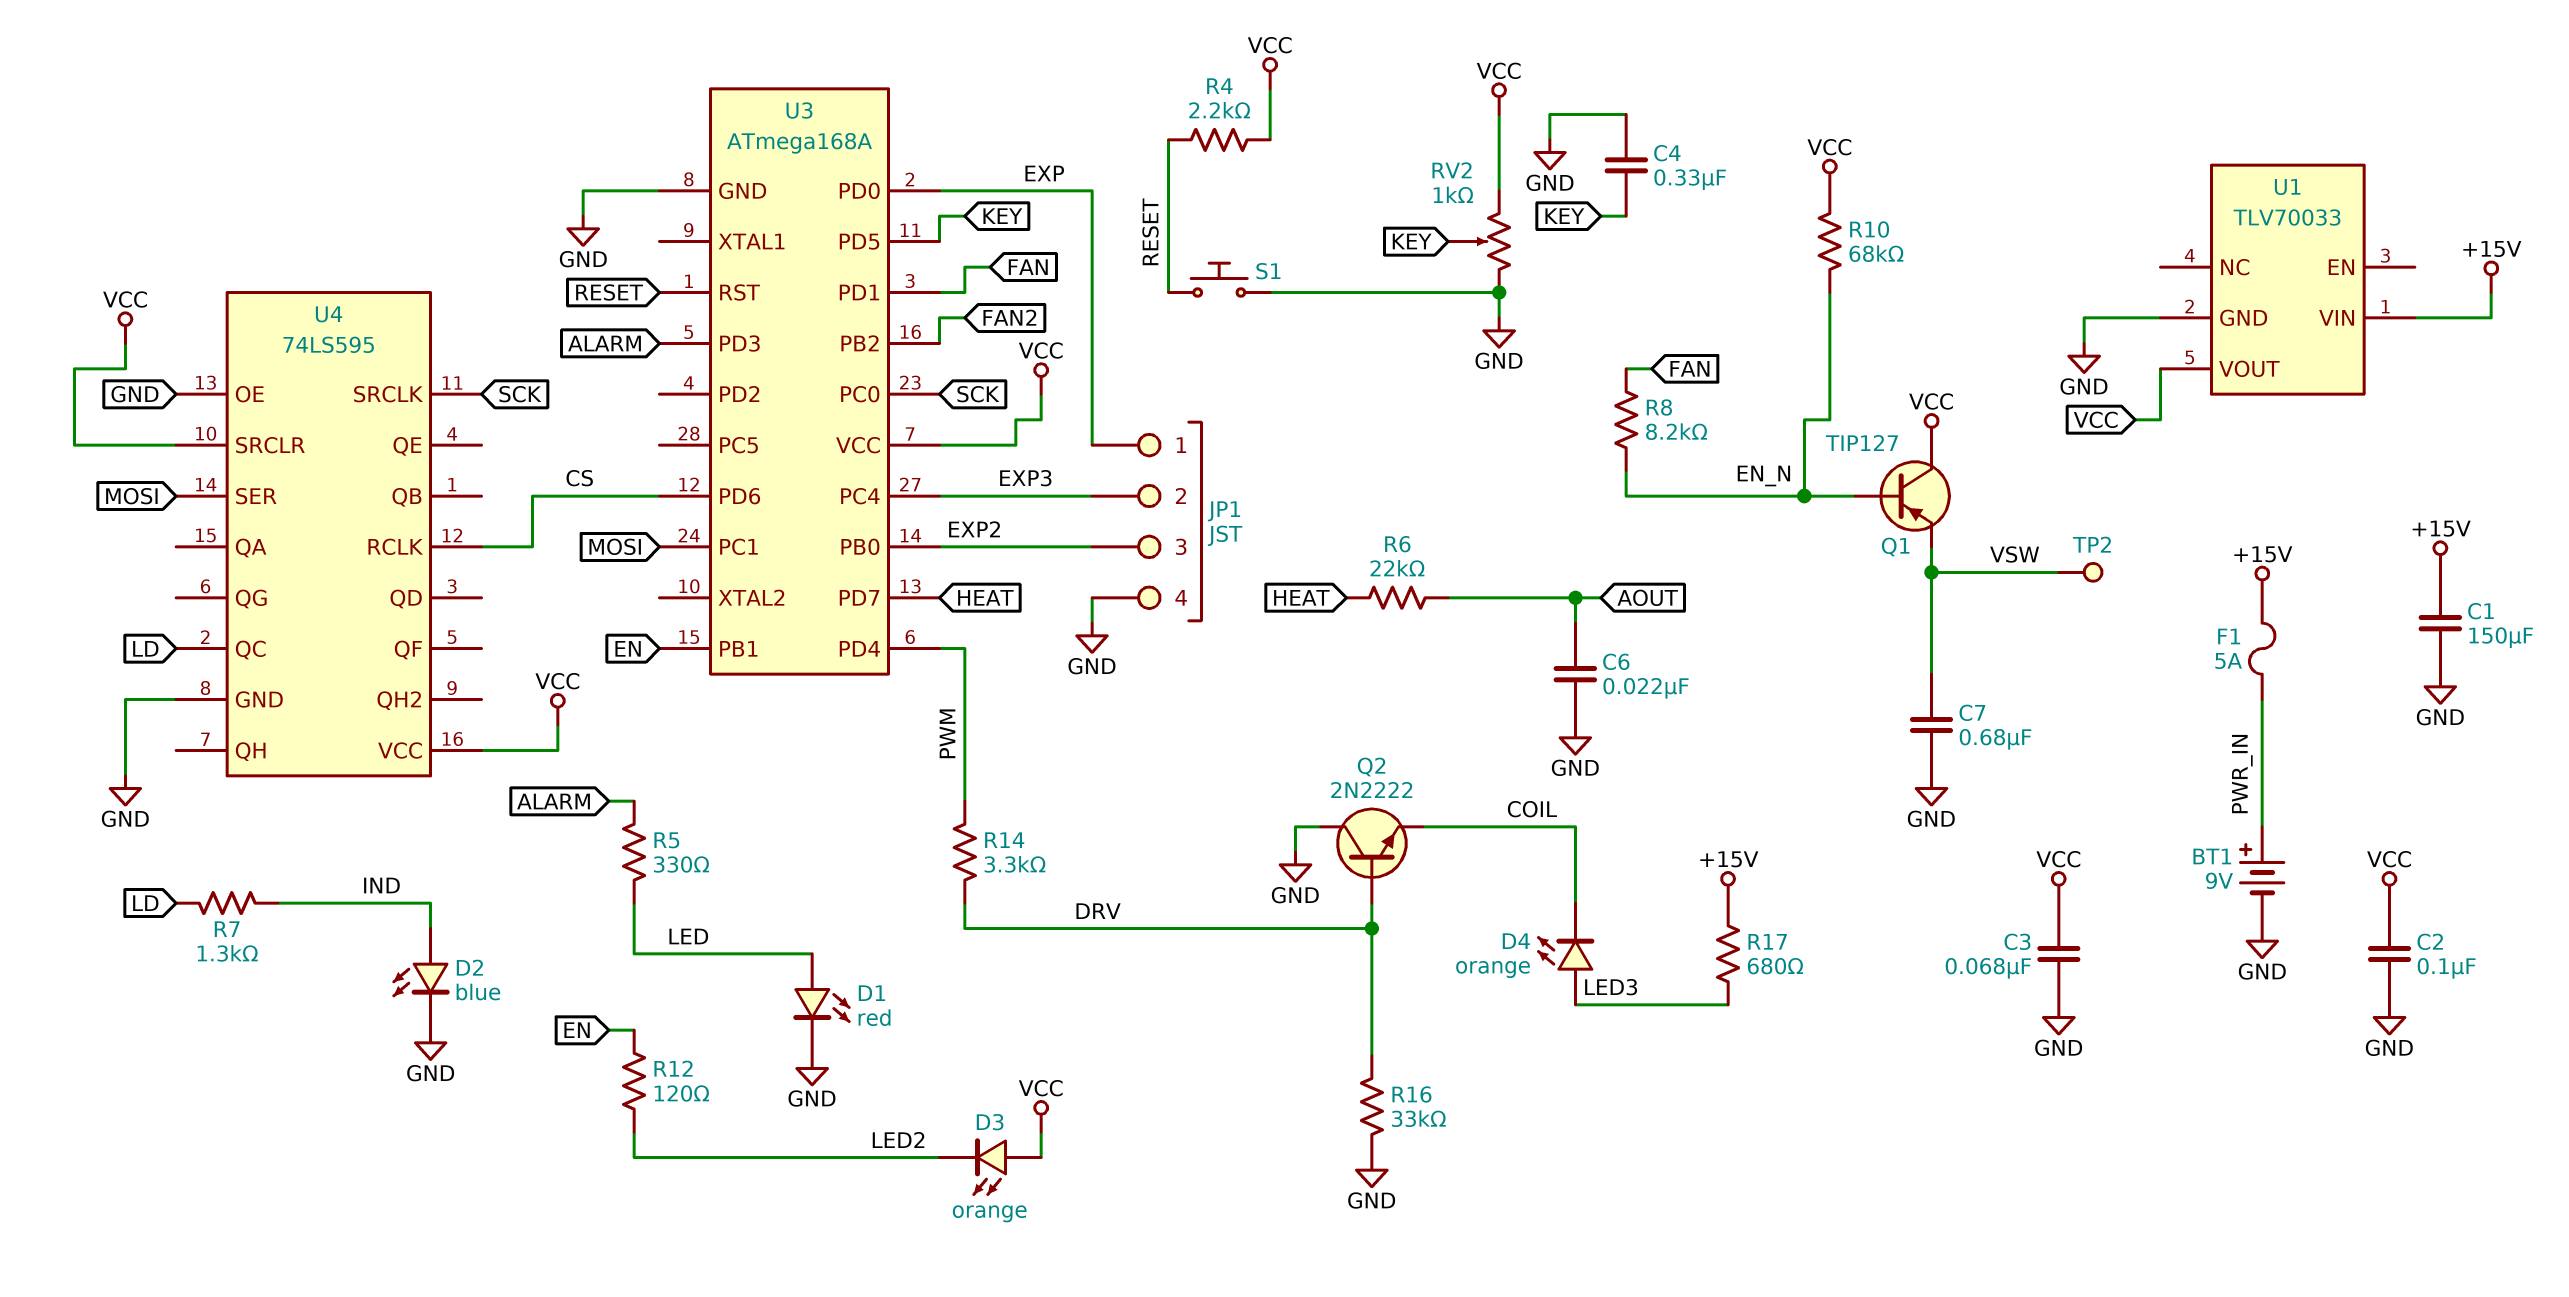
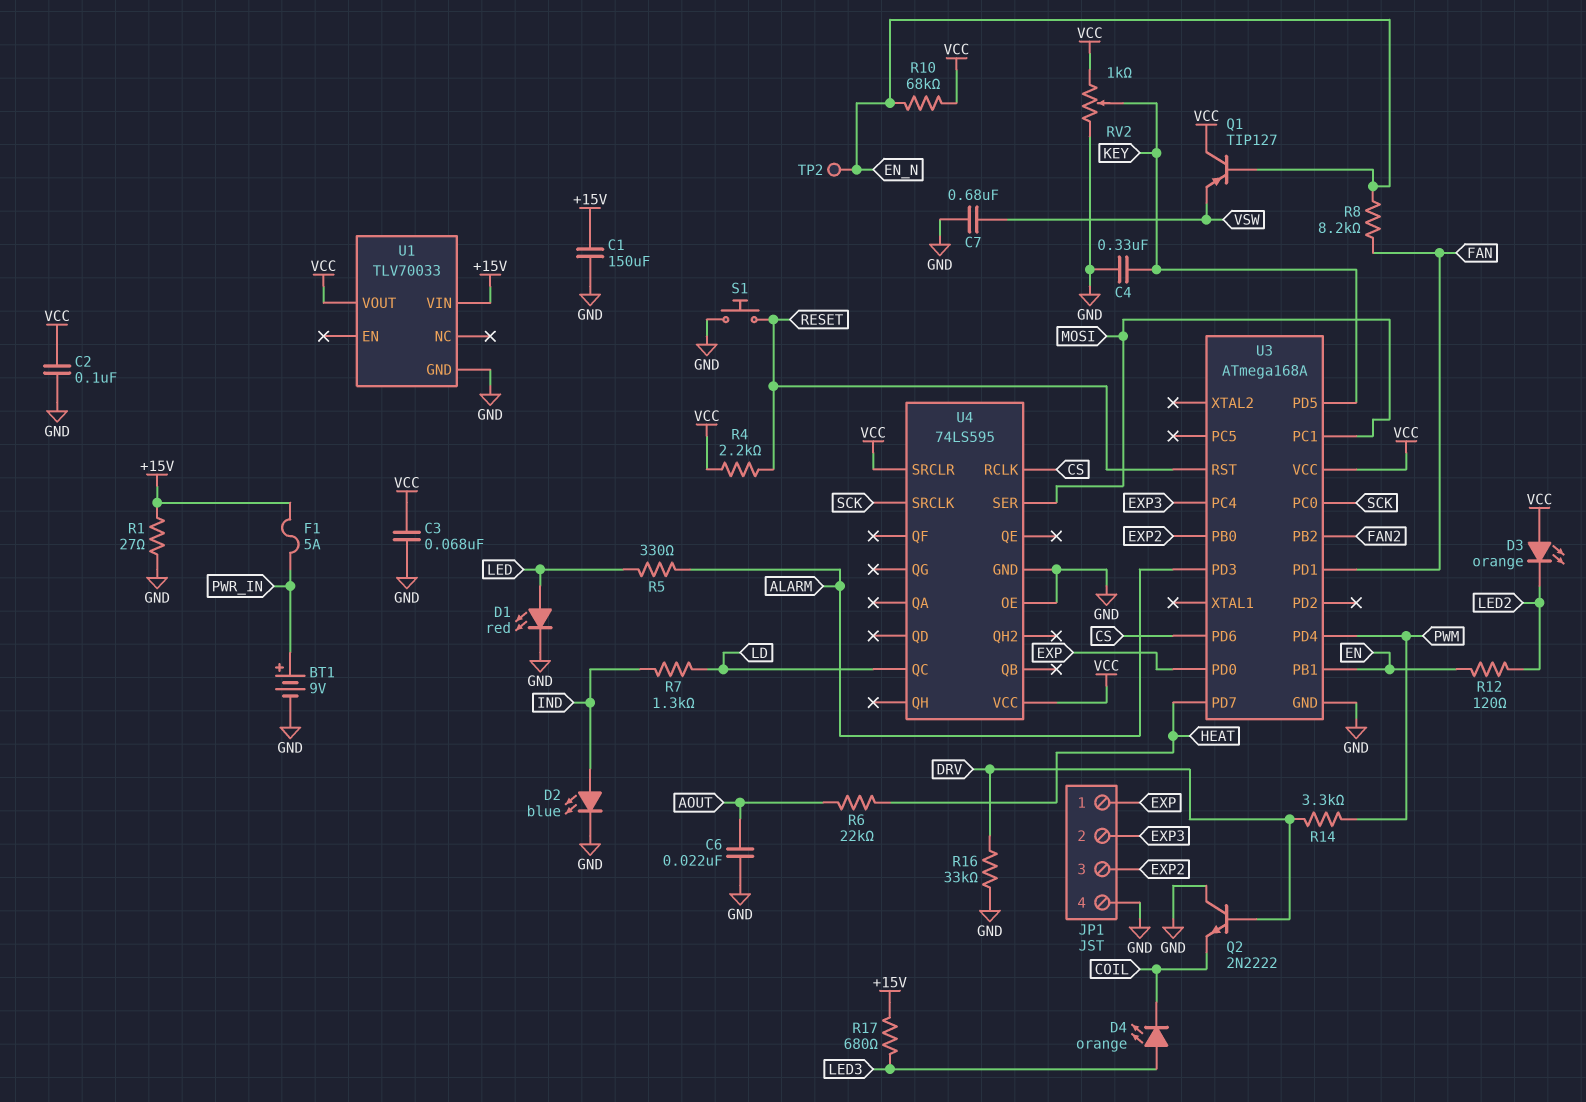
R1: none -> 27 (+15V, GND)
TP2: test point (VSW) -> test point (EN_N)

